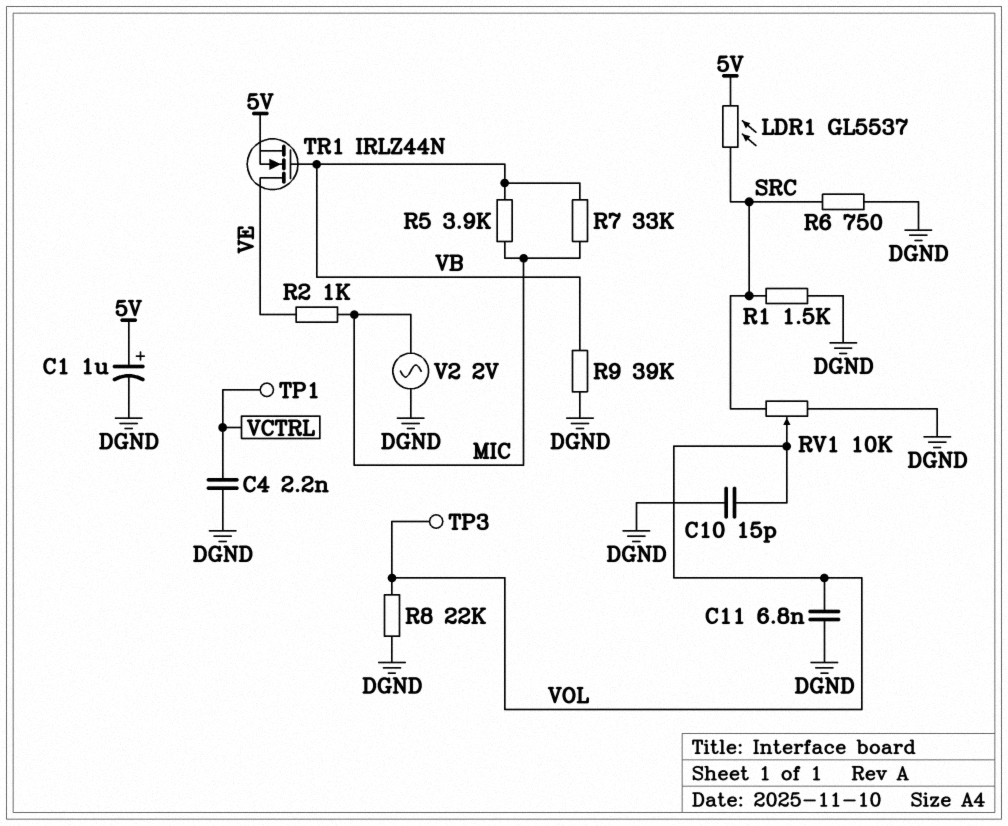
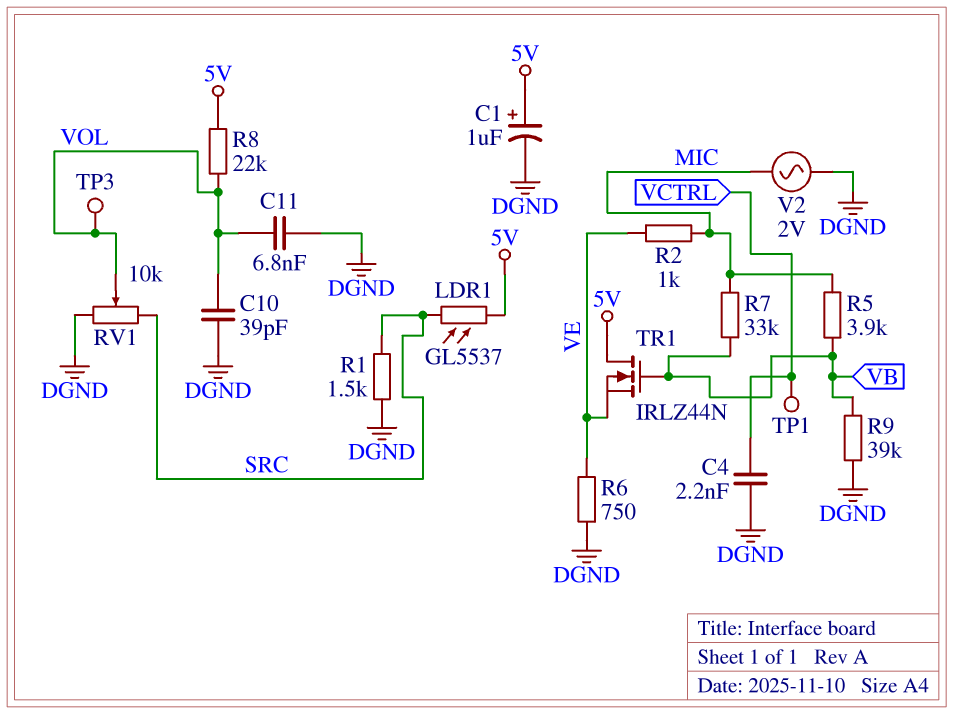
C10: 15pF (DGND, VOL) -> 39pF (DGND, VOL)
R6: 750 (DGND, SRC) -> 750 (DGND, VE)
R8: 22k (DGND, VOL) -> 22k (5V, VOL)
TR1: NMOS IRLZ44N (G VB, D VE, S 5V) -> NMOS IRLZ44N (G VB, D 5V, S VE)

